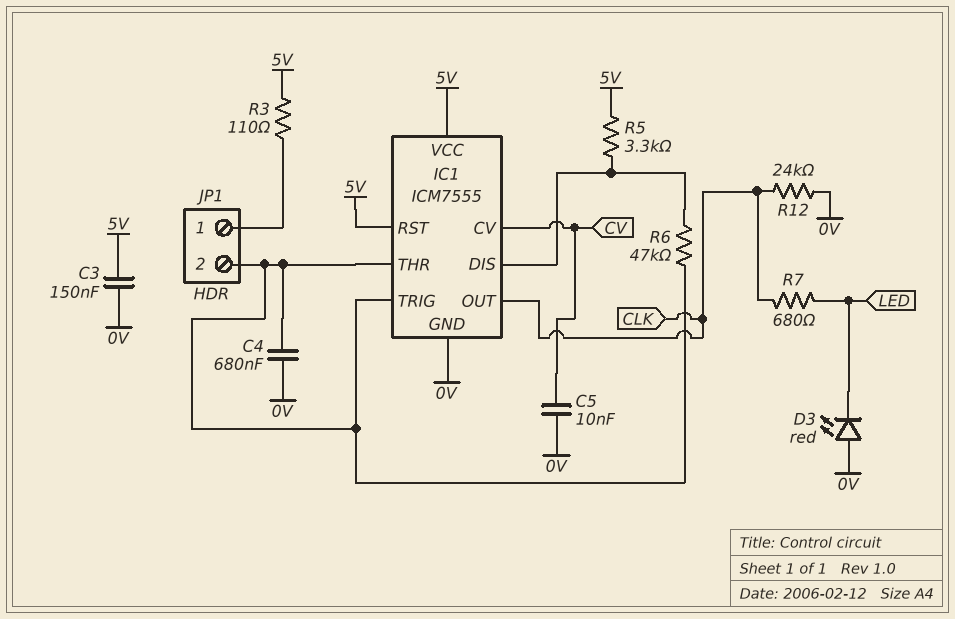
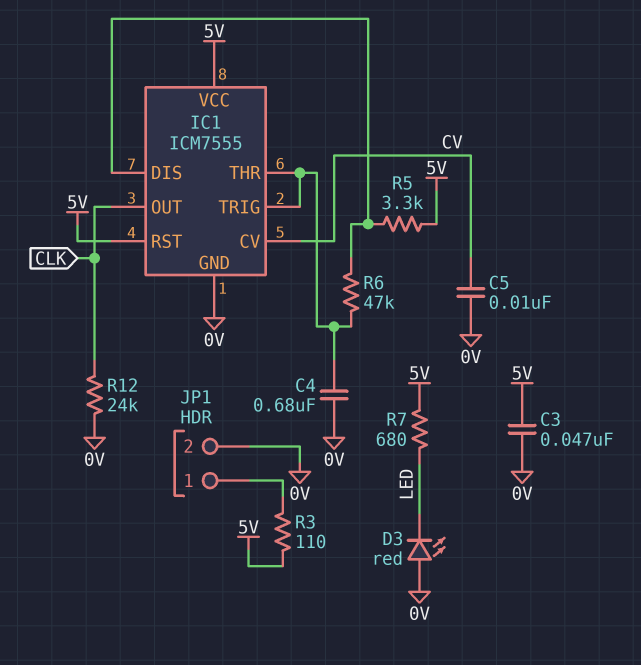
C3: 150nF (0V, 5V) -> 47nF (0V, 5V)
JP1 pin 2: IC1/THR -> 0V
R7: 680 (CLK, LED) -> 680 (5V, LED)

